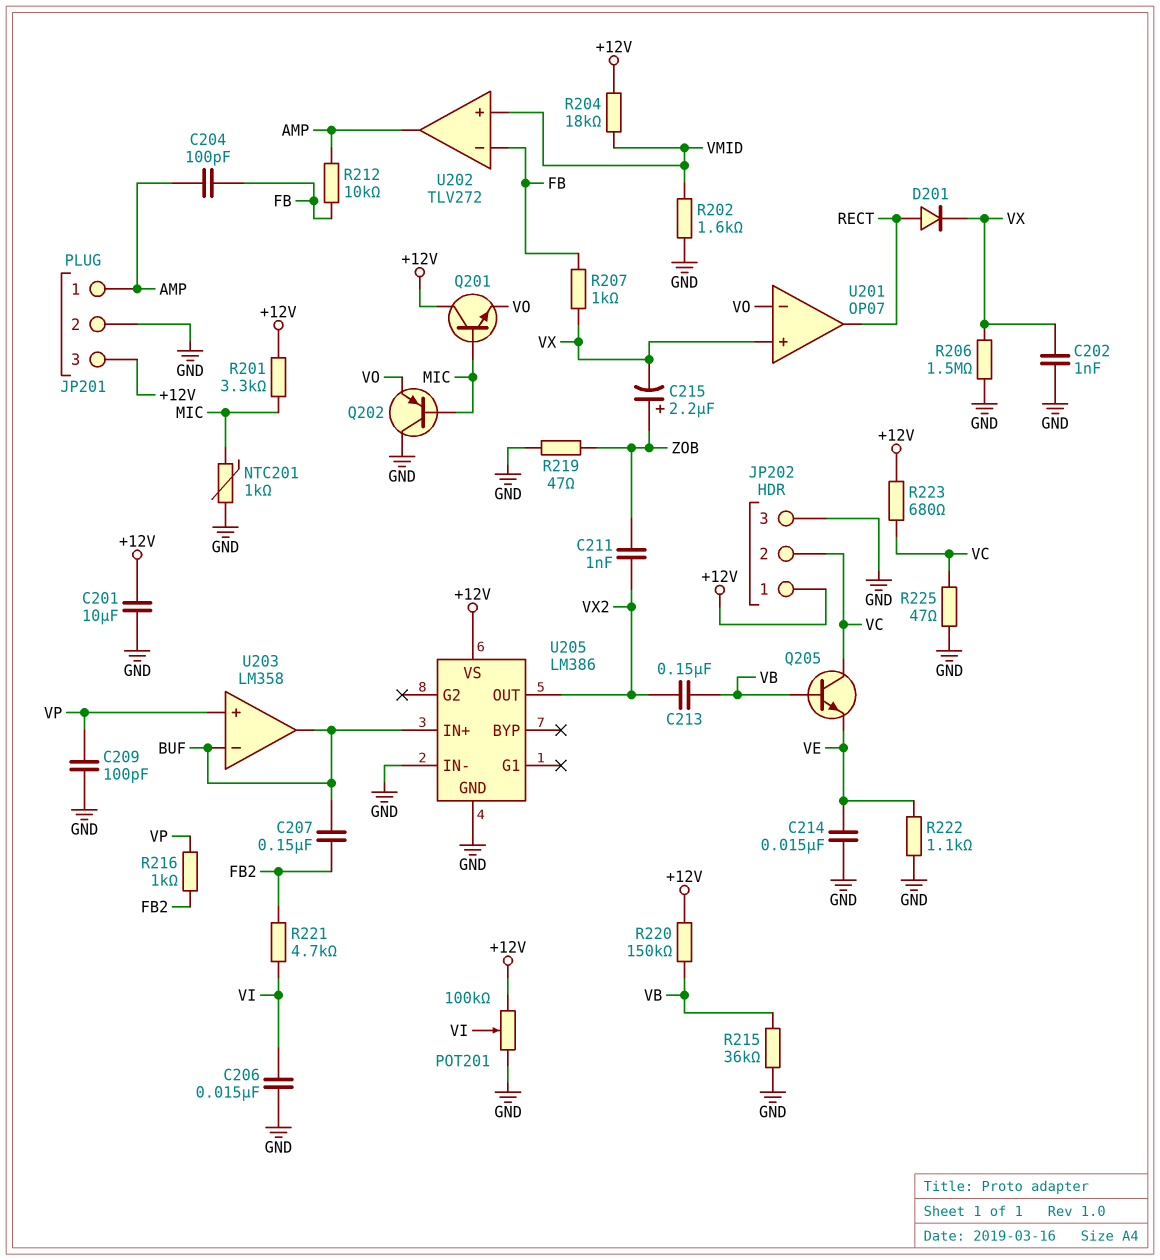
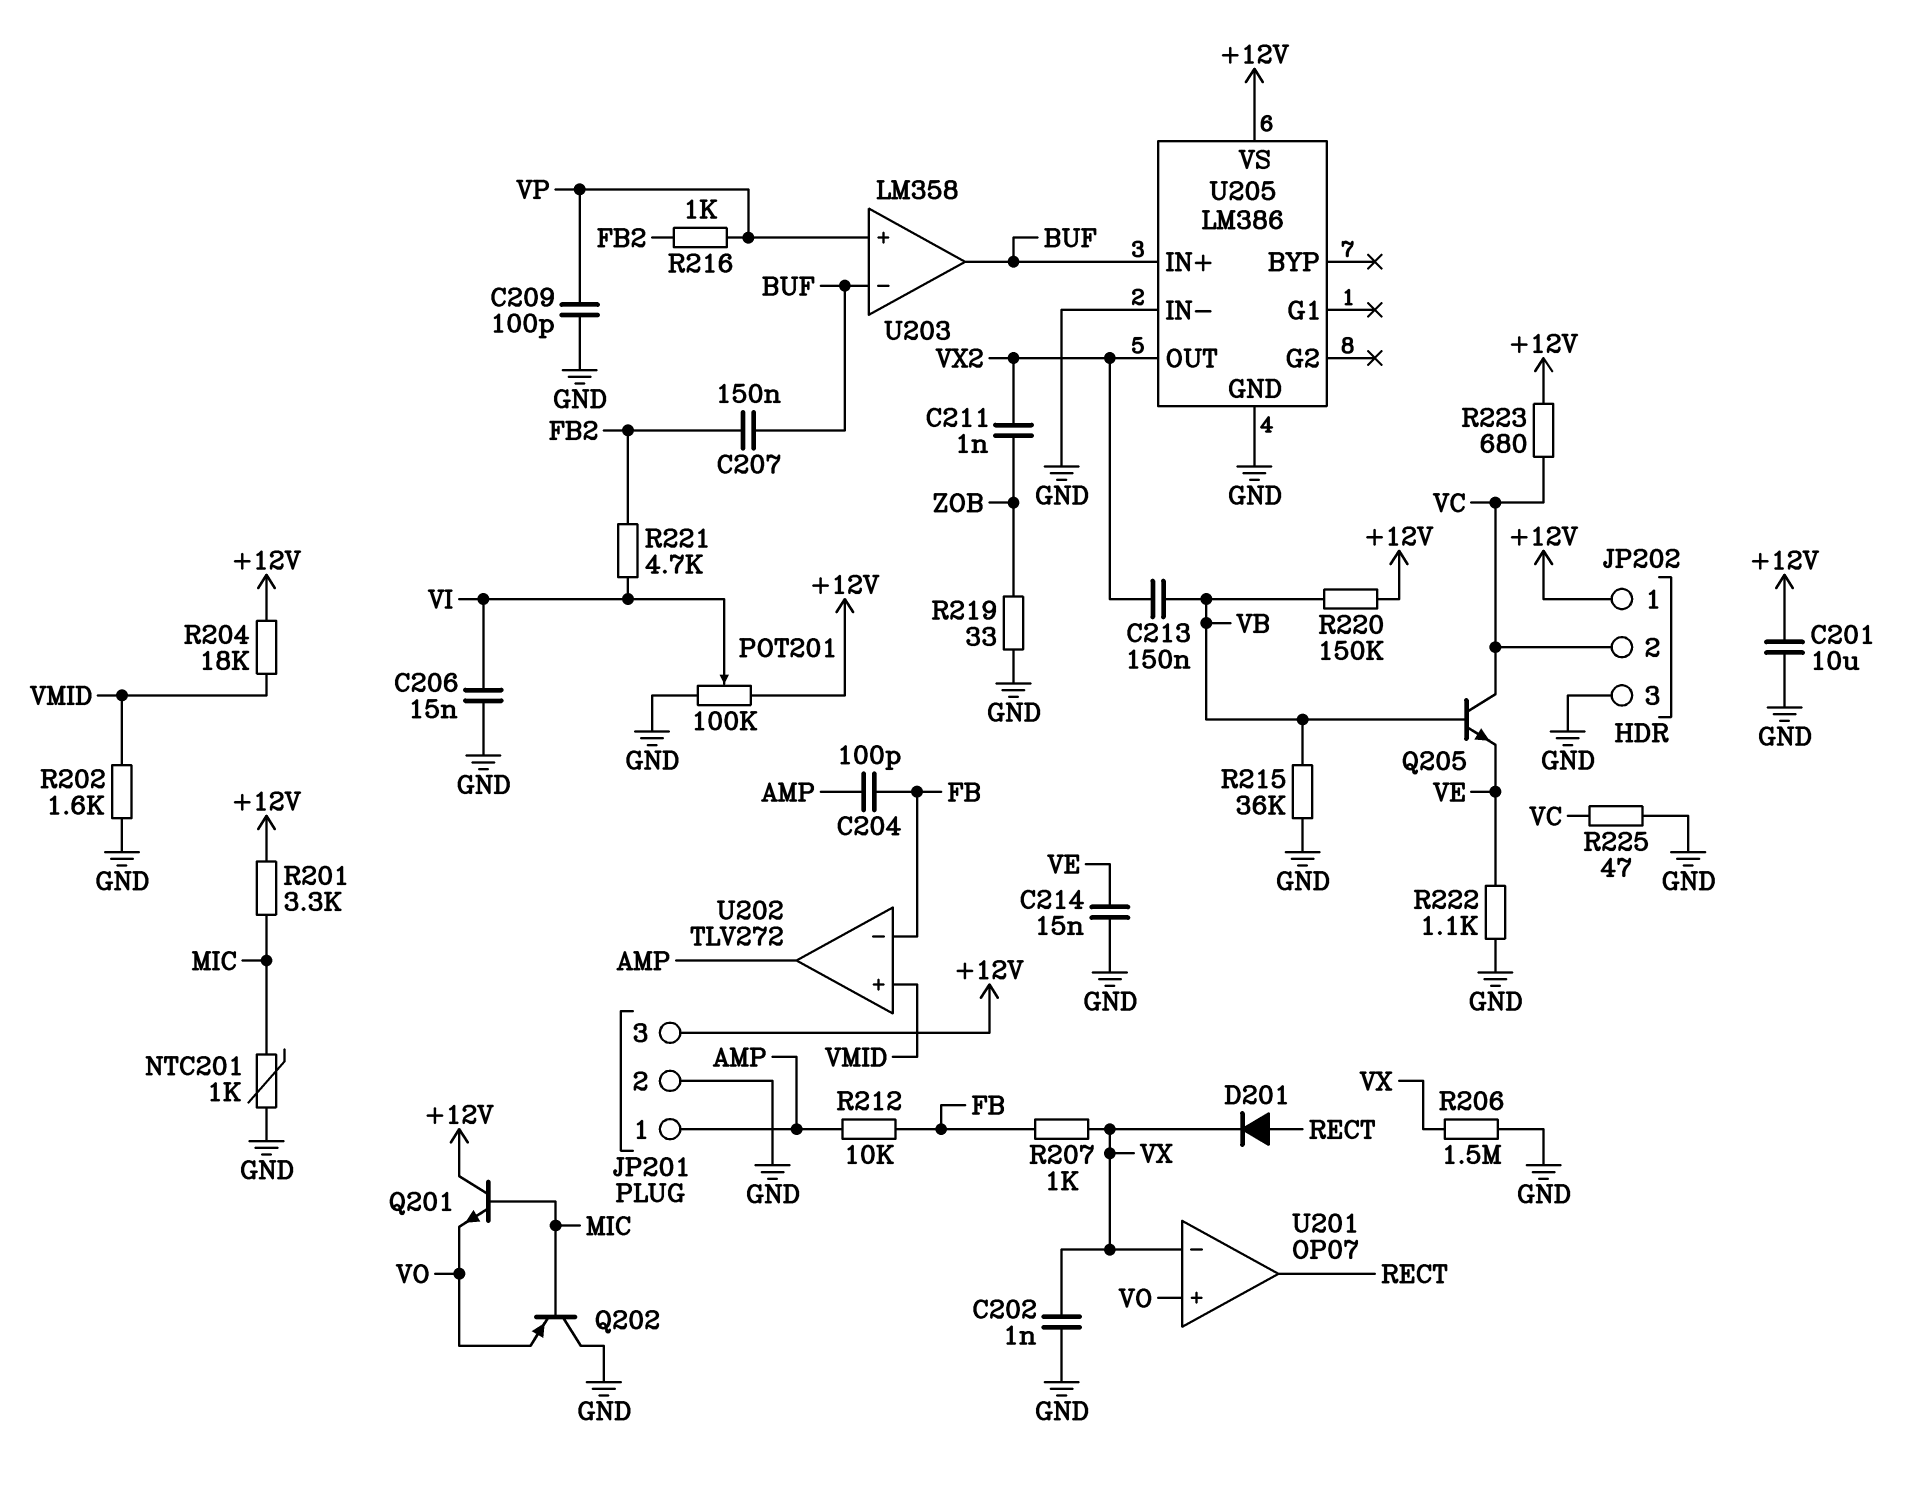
C215: 2.2uF (plus ZOB, minus VX) -> none
R219: 47 (GND, ZOB) -> 33 (GND, ZOB)
U201 pin in+: VX -> VO
U201 pin in-: VO -> VX

